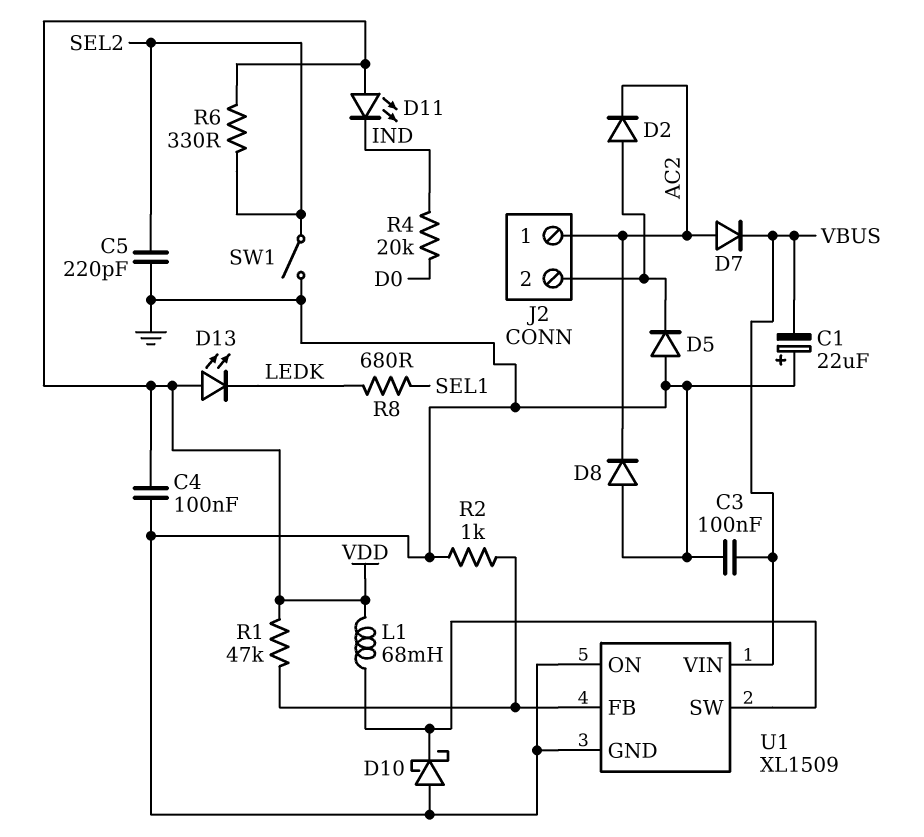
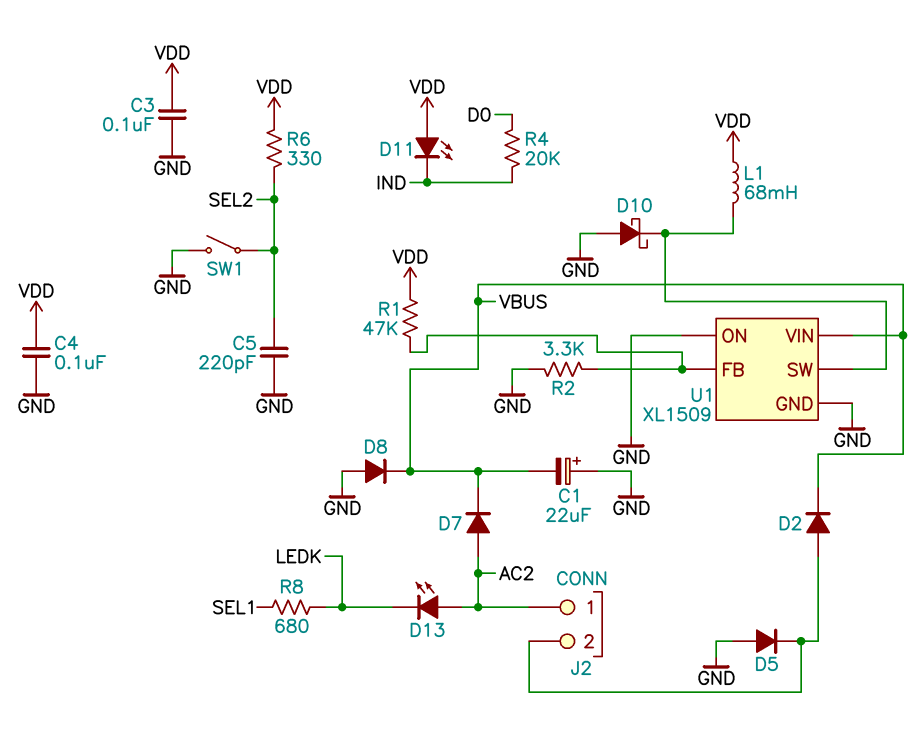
C3: 100nF (GND, VBUS) -> 100nF (GND, VDD)
D2: diode (A J2/2, K AC2) -> diode (A J2/2, K VBUS)
D8: diode (A GND, K AC2) -> diode (A GND, K VBUS)
D13: LED (A VDD, K LEDK) -> LED (A AC2, K LEDK)
R2: 1k (GND, U1/FB) -> 3.3k (GND, U1/FB)

